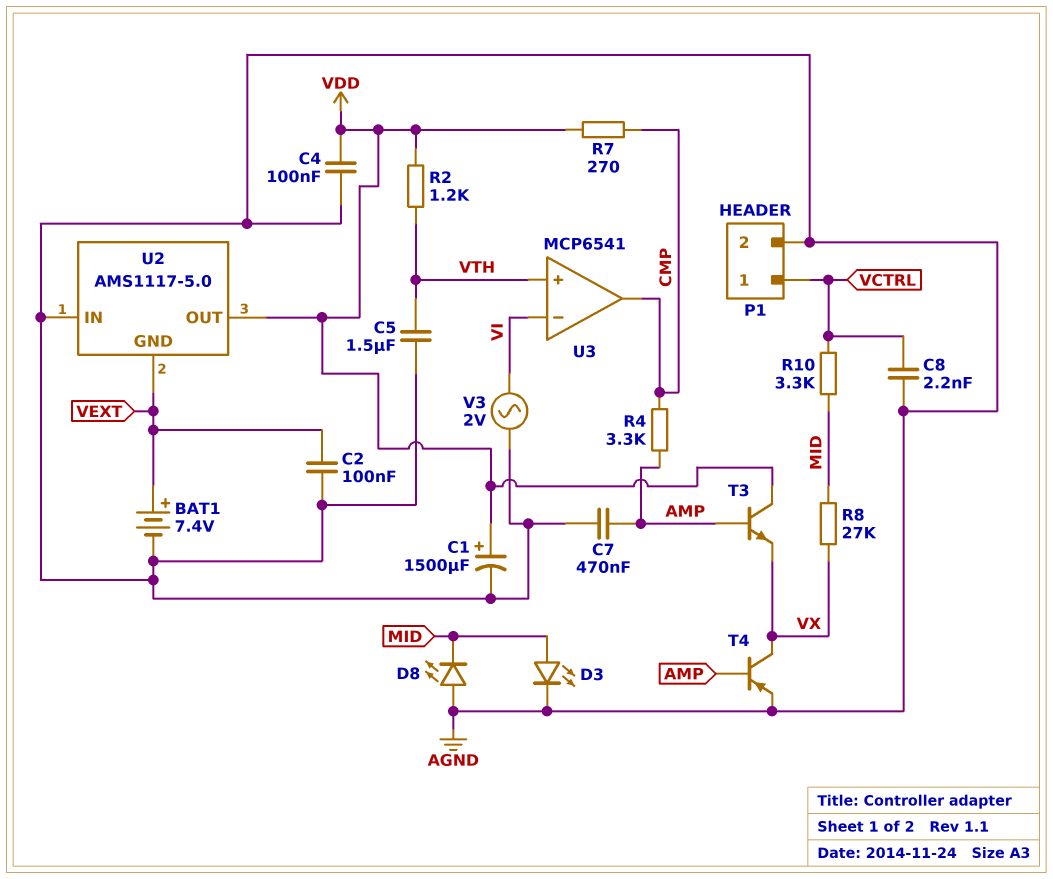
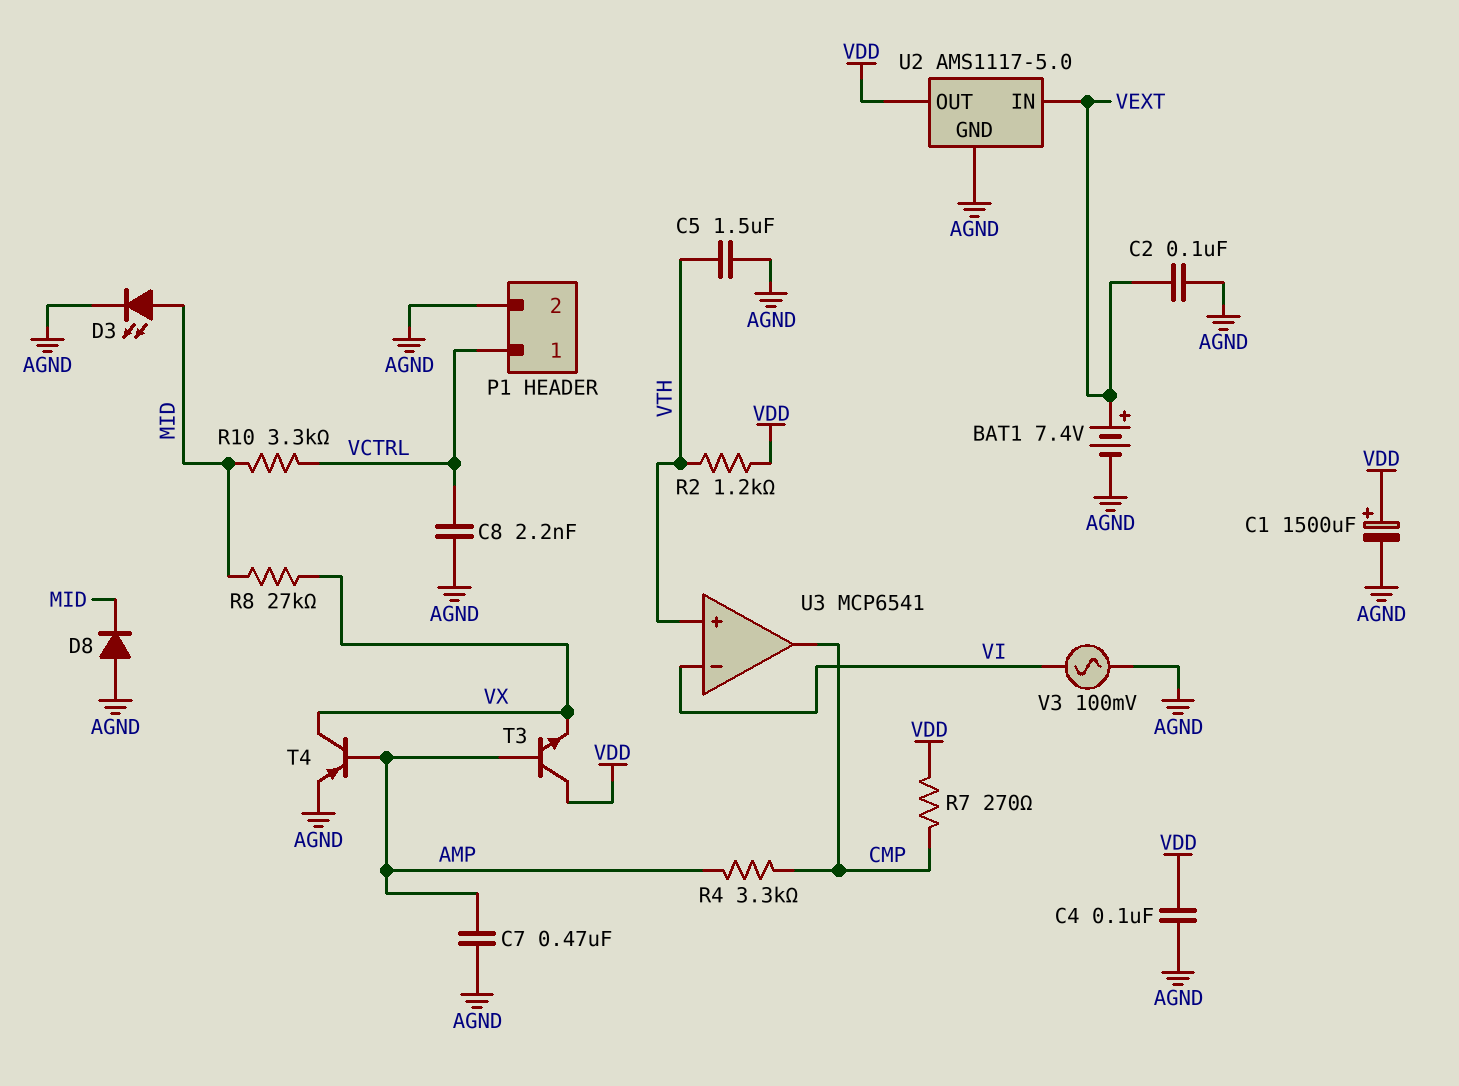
D8: LED (A AGND, K MID) -> diode (A AGND, K MID)
U2 pin GND: VEXT -> AGND
U2 pin IN: AGND -> VEXT
V3: AC 2V (AGND, VI) -> AC 100mV (AGND, VI)

